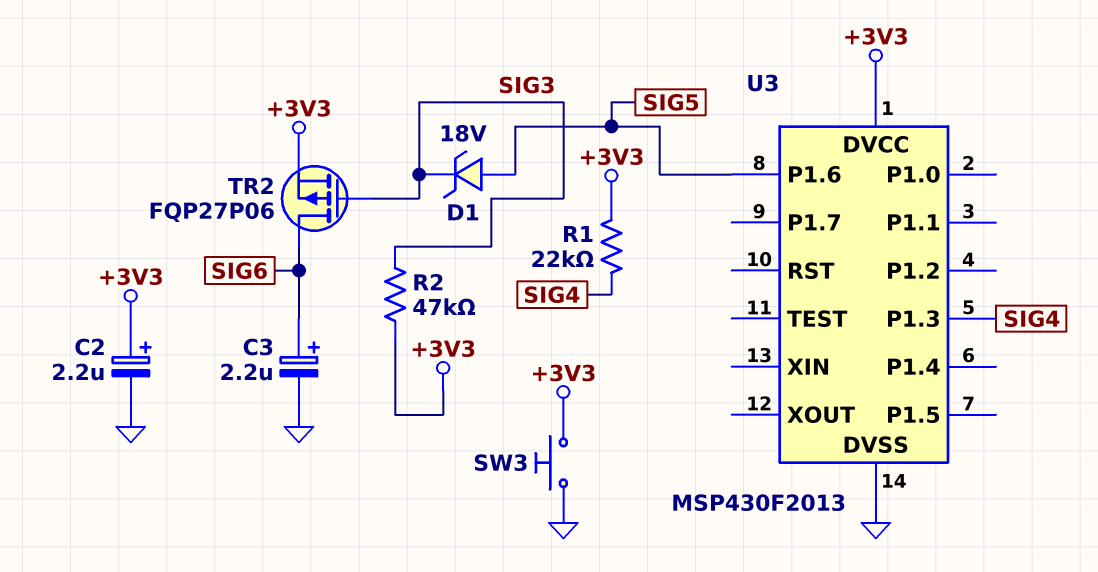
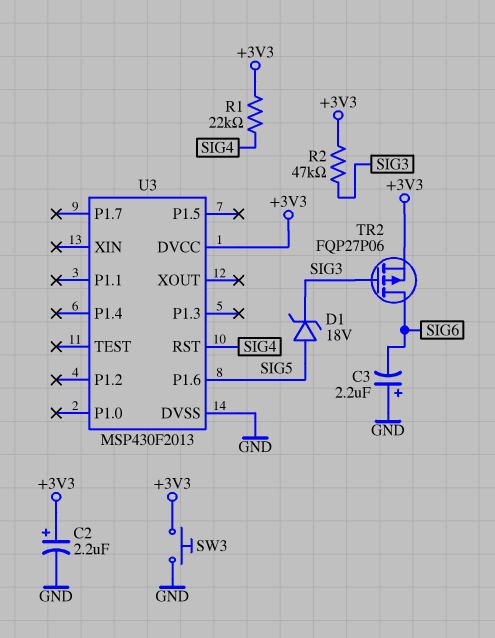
C3: 2.2uF (plus SIG6, minus GND) -> 2.2uF (plus GND, minus SIG6)
U3 pin P1.3: SIG4 -> none
U3 pin RST: none -> SIG4

